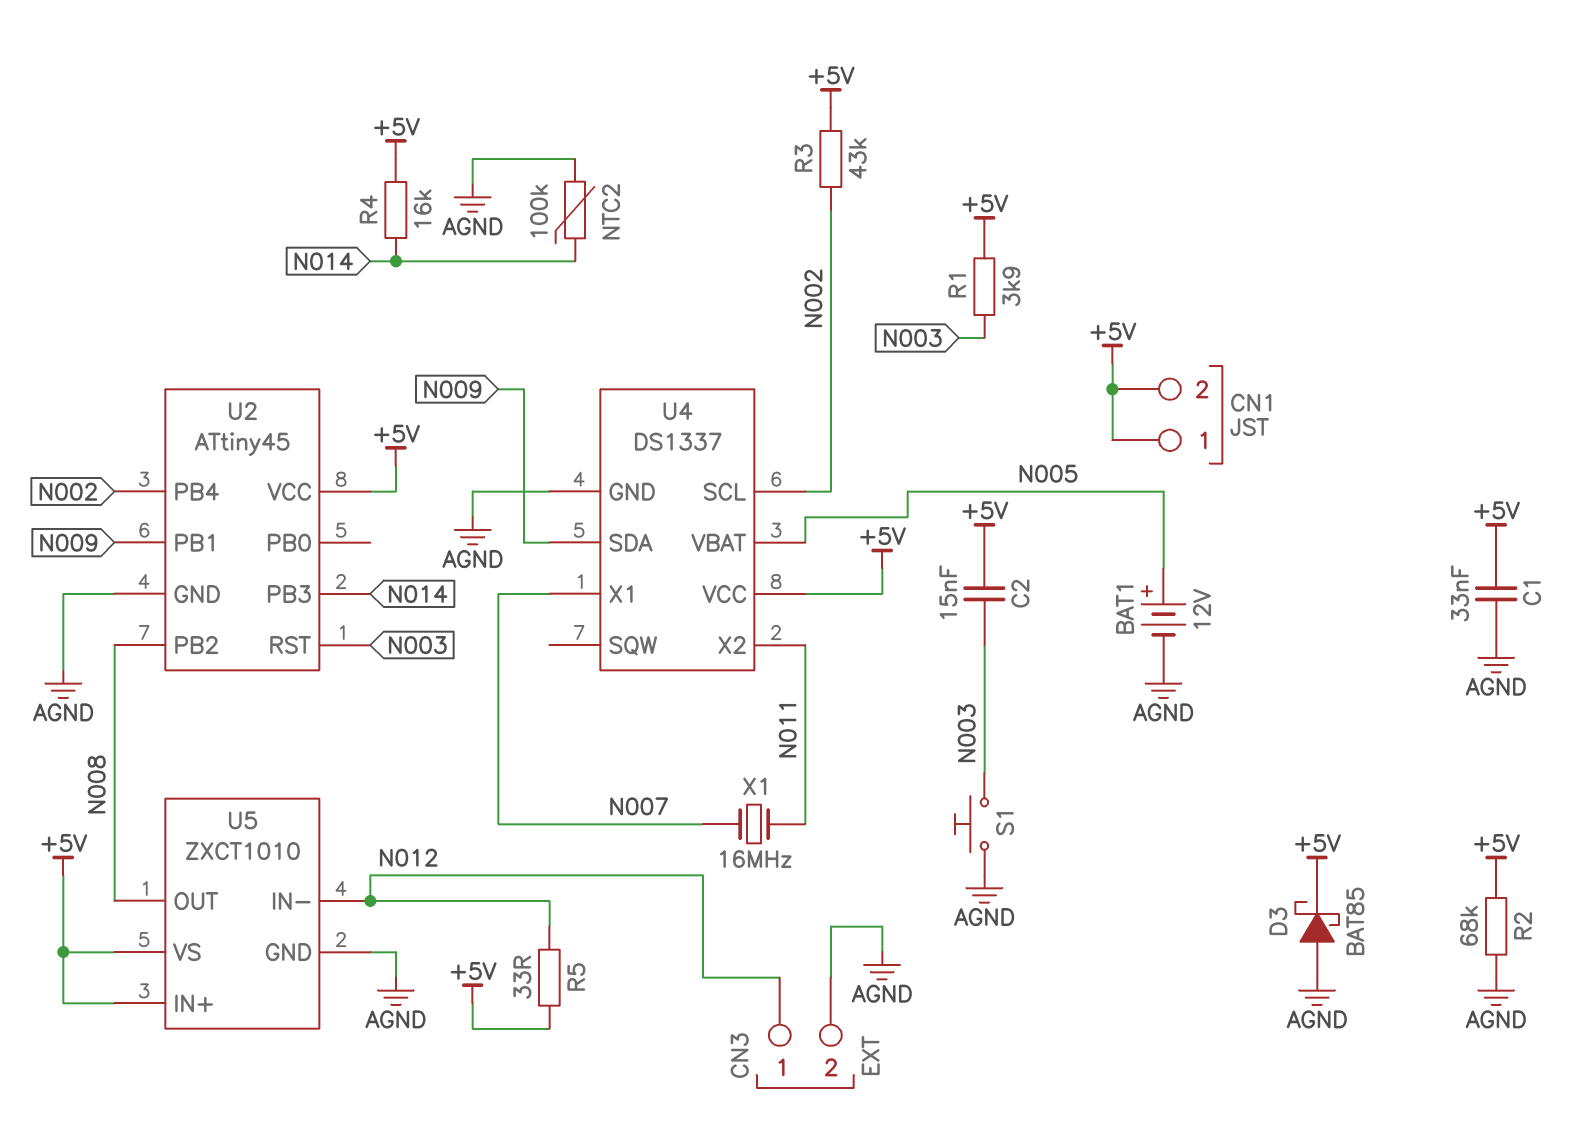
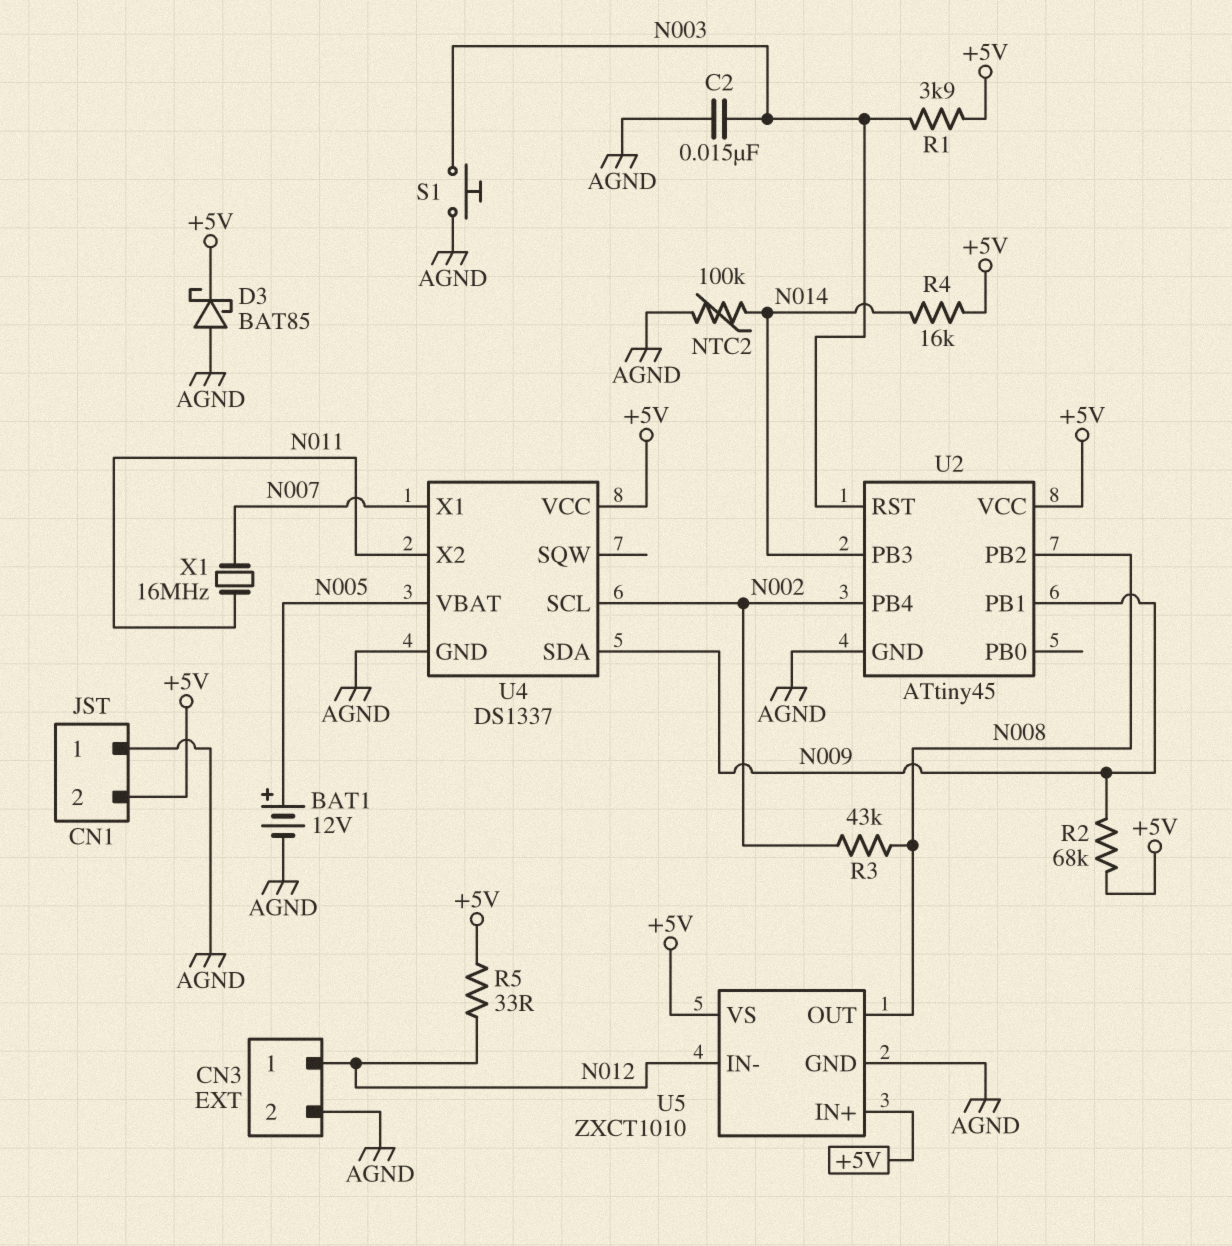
C1: 33nF (+5V, AGND) -> none
C2: 15nF (+5V, N003) -> 15nF (AGND, N003)
CN1 pin 1: +5V -> AGND
R2: 68k (+5V, AGND) -> 68k (+5V, N009)
R3: 43k (+5V, N002) -> 43k (N002, N008)

